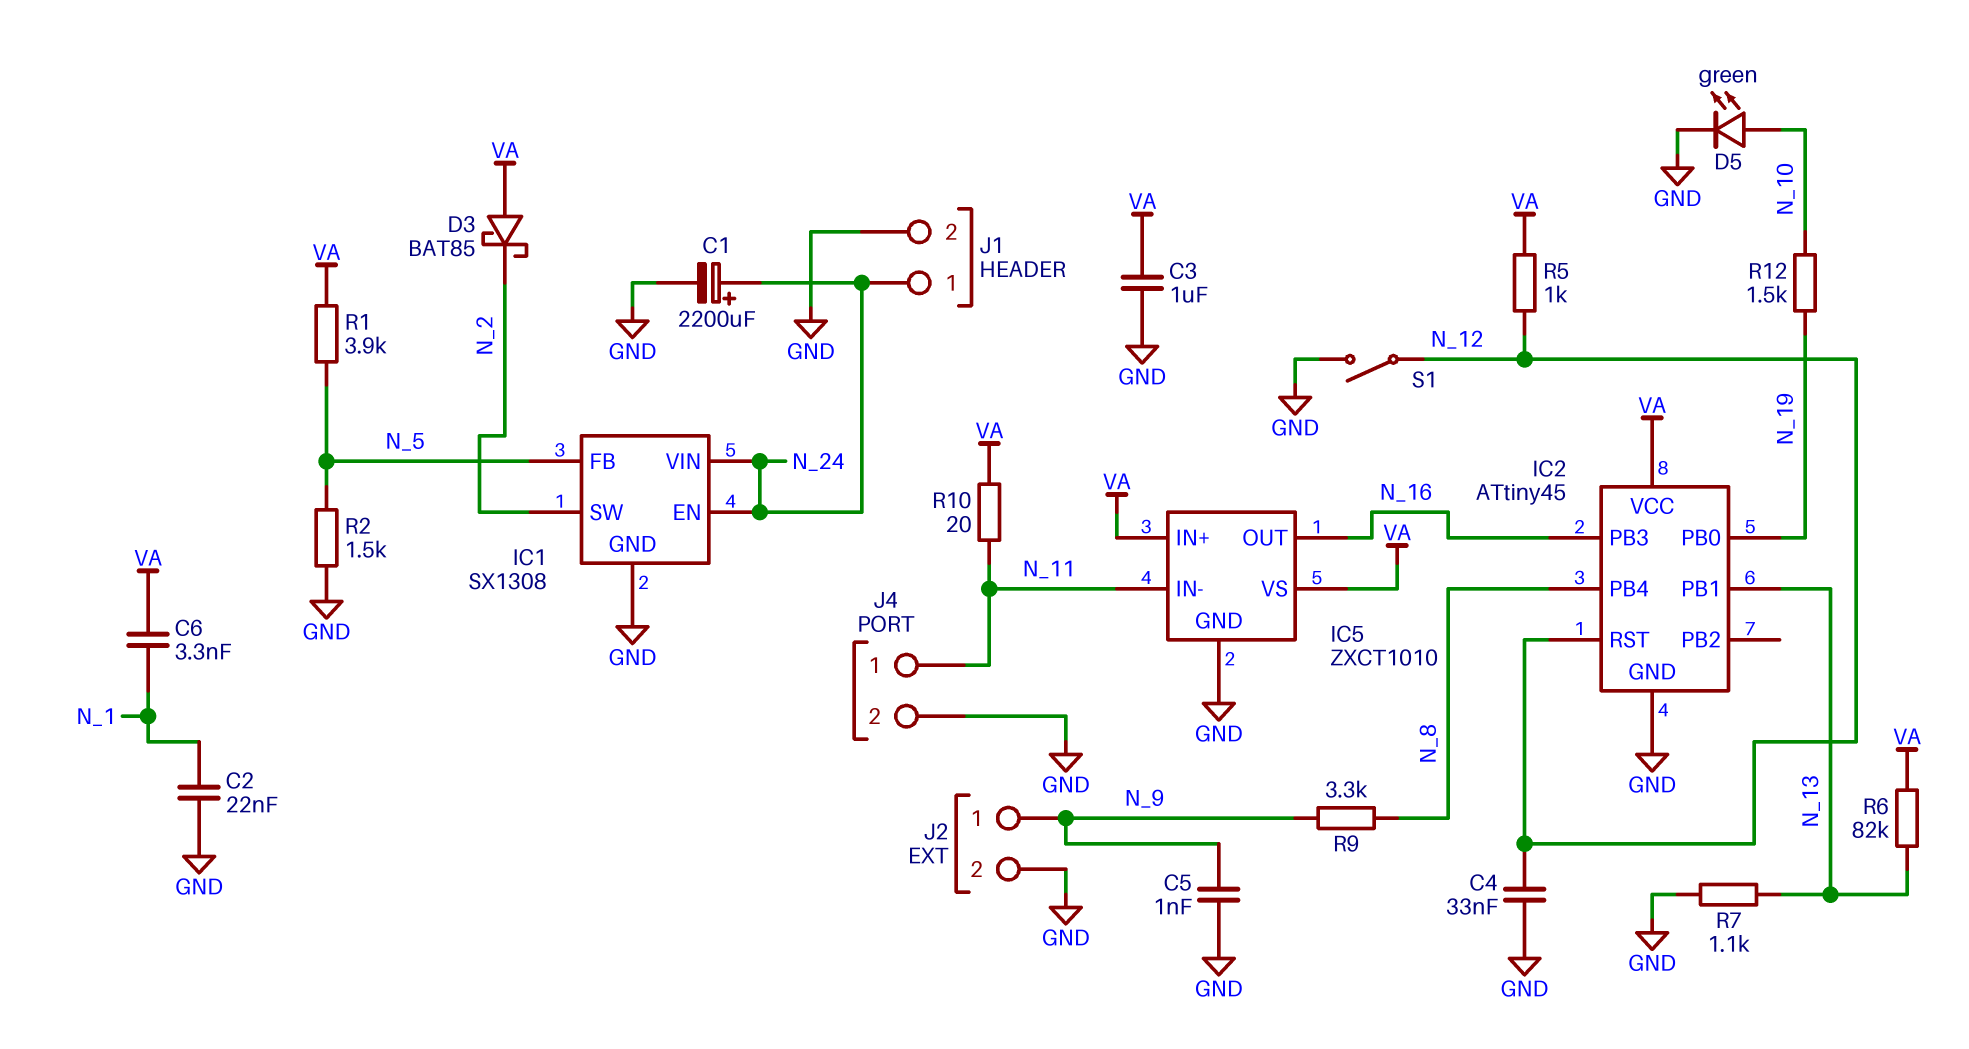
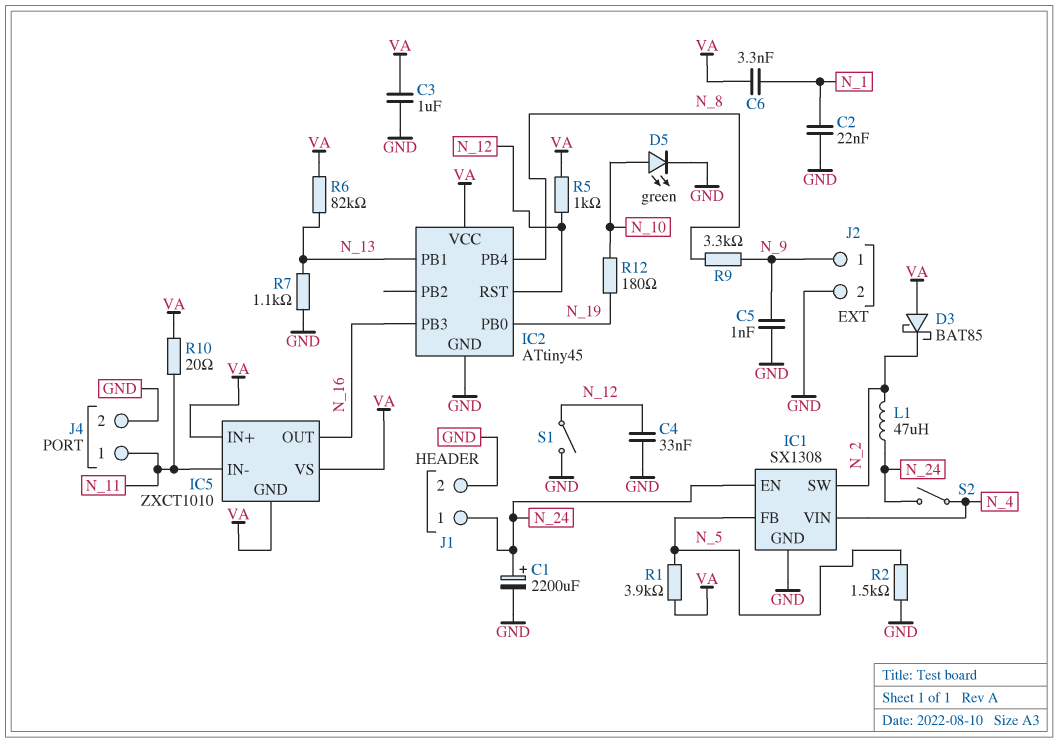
IC1 pin VIN: N_24 -> N_4
IC5 pin GND: GND -> VA
L1: none -> 47uH (N_2, N_24)
R12: 1.5k (N_10, N_19) -> 180 (N_10, N_19)
S2: none -> switch (N_4, N_24)

